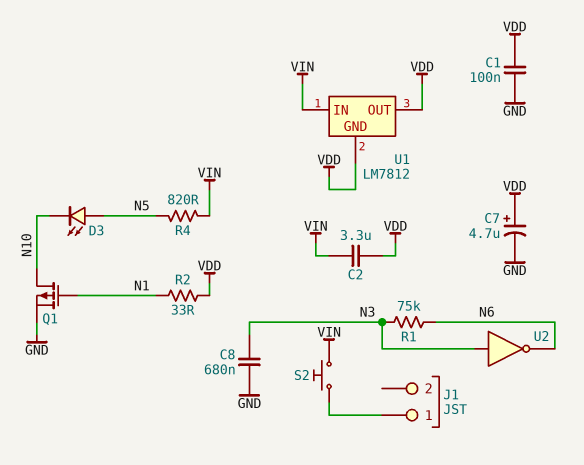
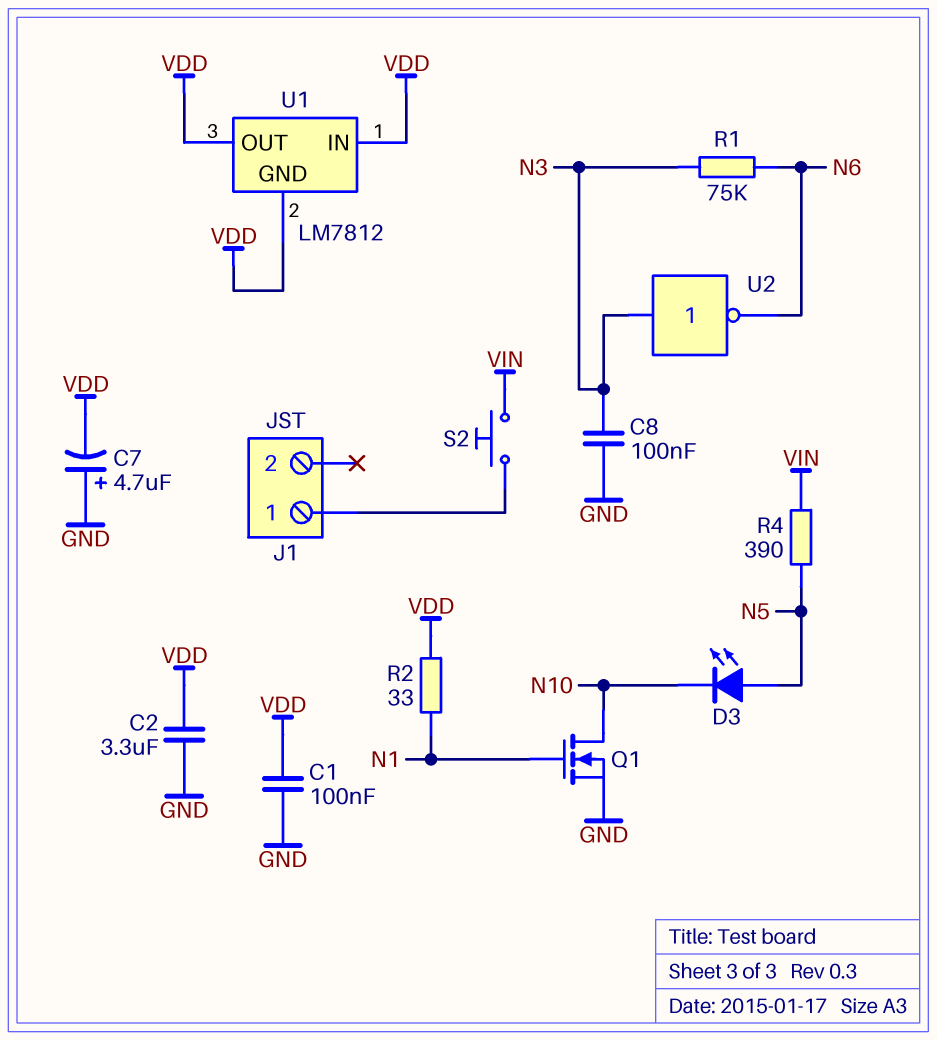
C2: 3.3uF (VDD, VIN) -> 3.3uF (GND, VDD)
C7: 4.7uF (plus VDD, minus GND) -> 4.7uF (plus GND, minus VDD)
C8: 680nF (GND, N3) -> 100nF (GND, N3)
Q1: PMOS (G N1, D N10, S GND) -> NMOS (G N1, D N10, S GND)
R4: 820 (N5, VIN) -> 390 (N5, VIN)
U1 pin IN: VIN -> VDD

